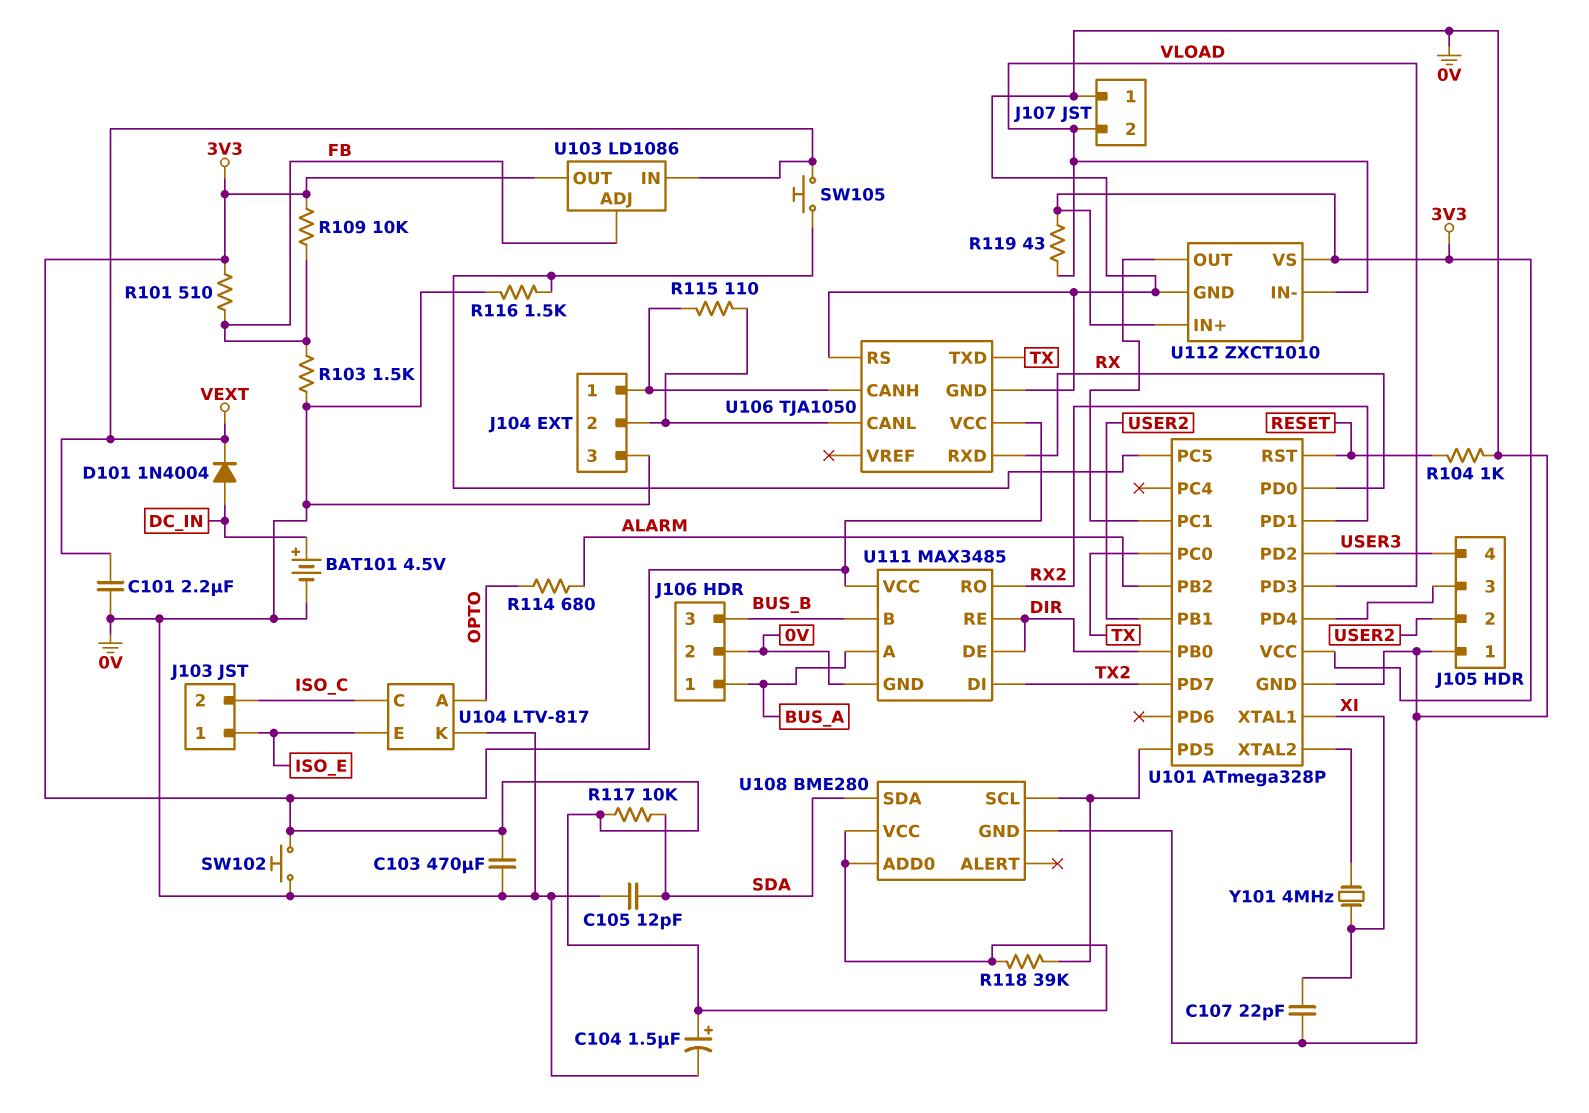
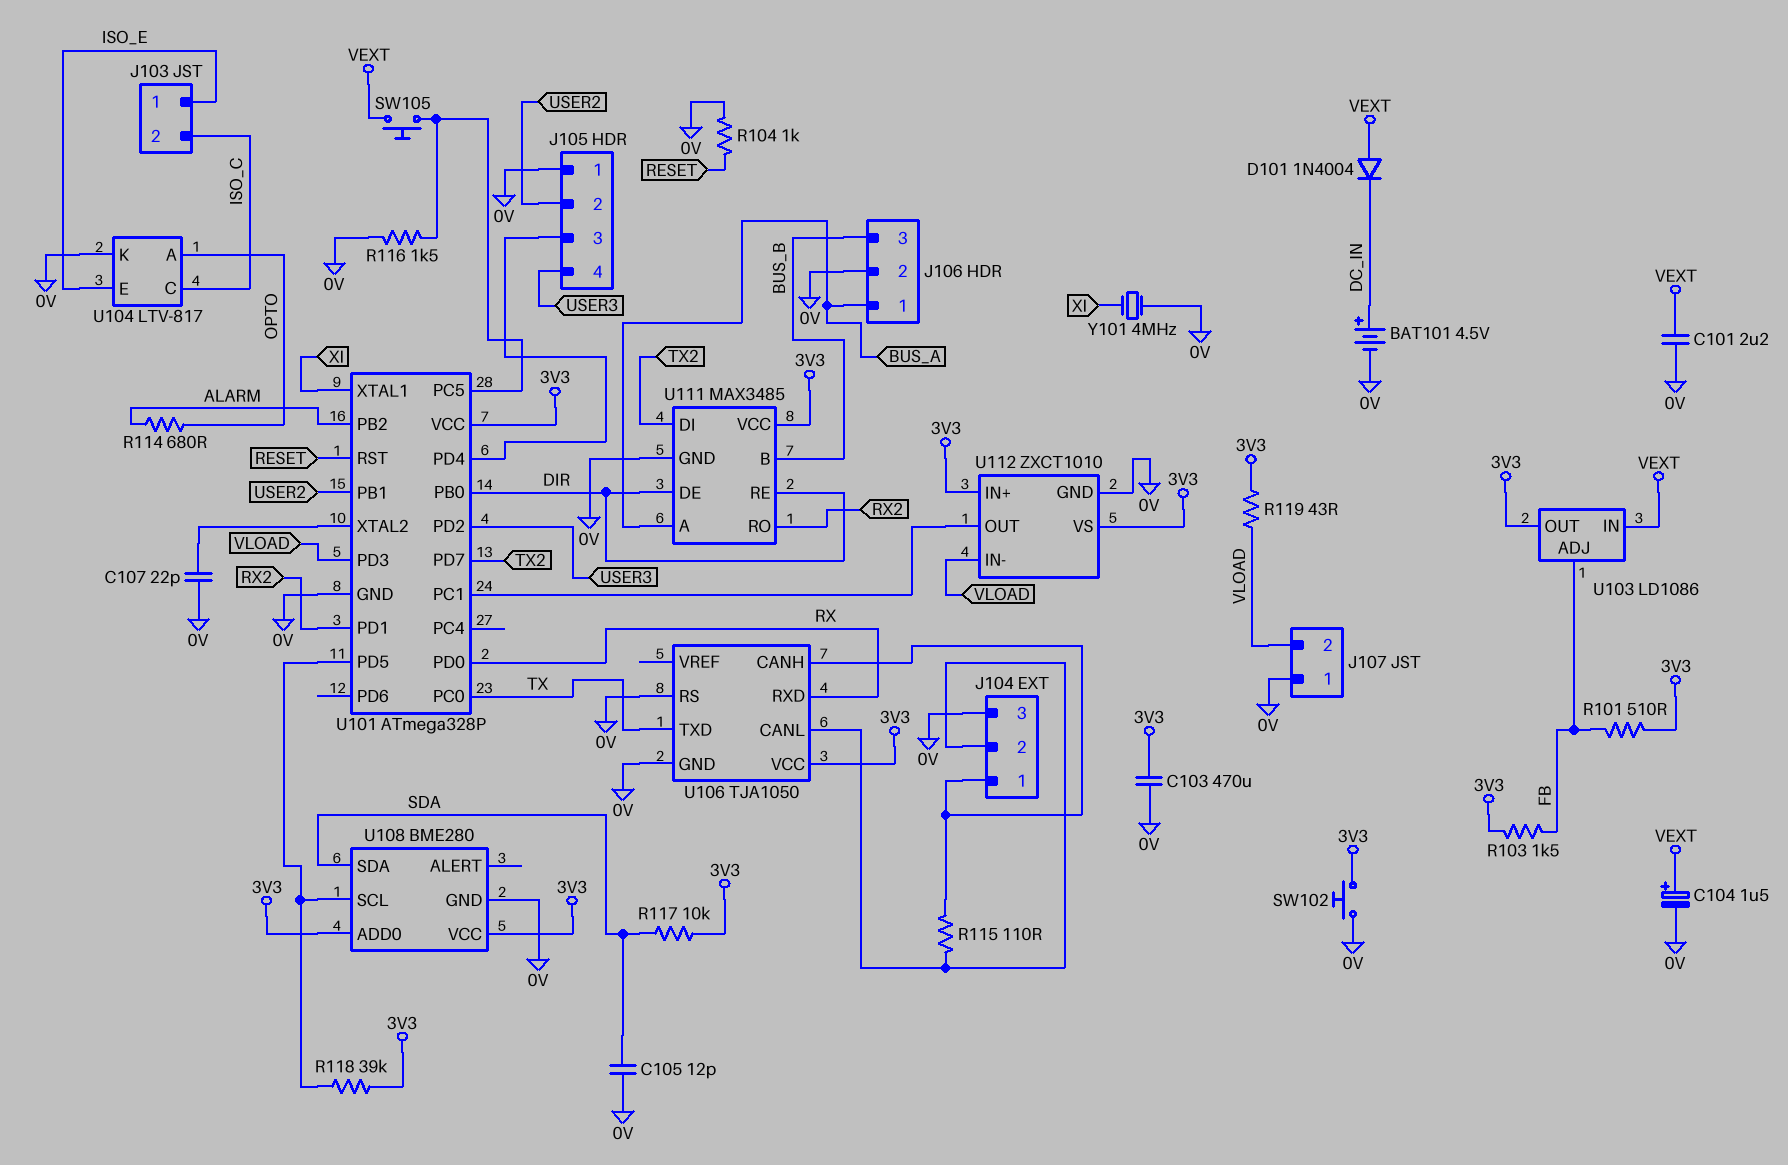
C104: 1.5uF (plus 3V3, minus 0V) -> 1.5uF (plus VEXT, minus 0V)
C107: 22pF (0V, XI) -> 22pF (0V, U101/XTAL2)
D101: diode 1N4004 (A DC_IN, K VEXT) -> diode 1N4004 (A VEXT, K DC_IN)
R103: 1.5k (0V, FB) -> 1.5k (3V3, FB)
R109: 10k (3V3, FB) -> none
Y101: 4MHz (U101/XTAL2, XI) -> 4MHz (0V, XI)

